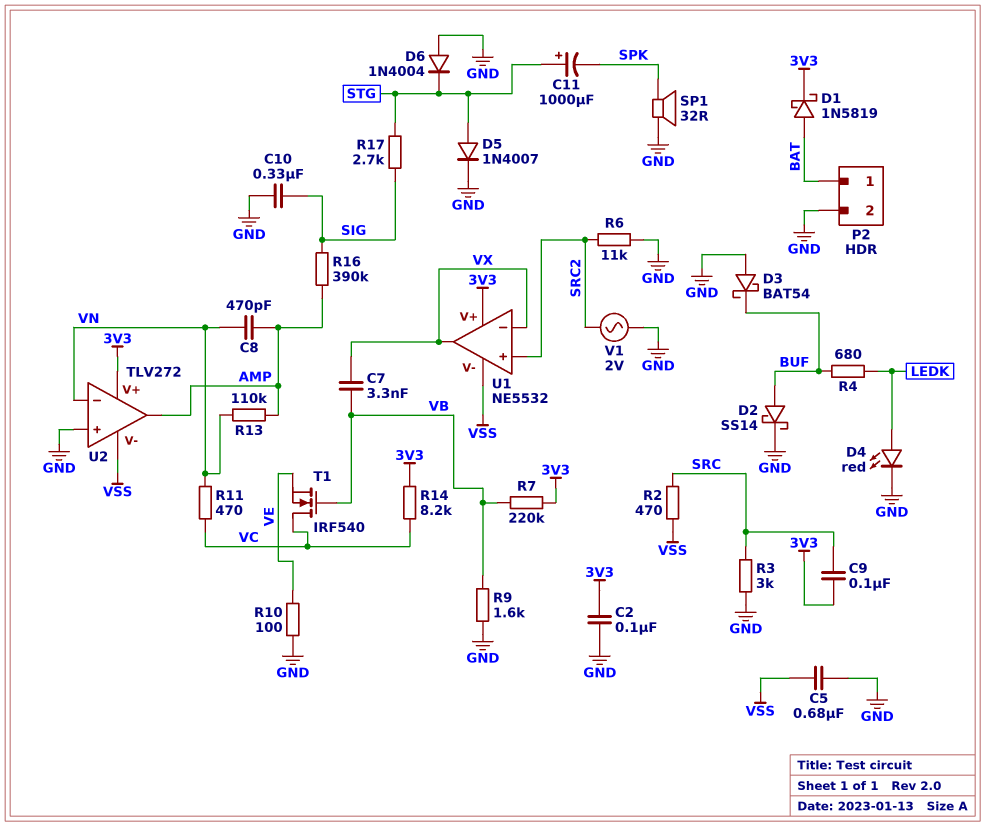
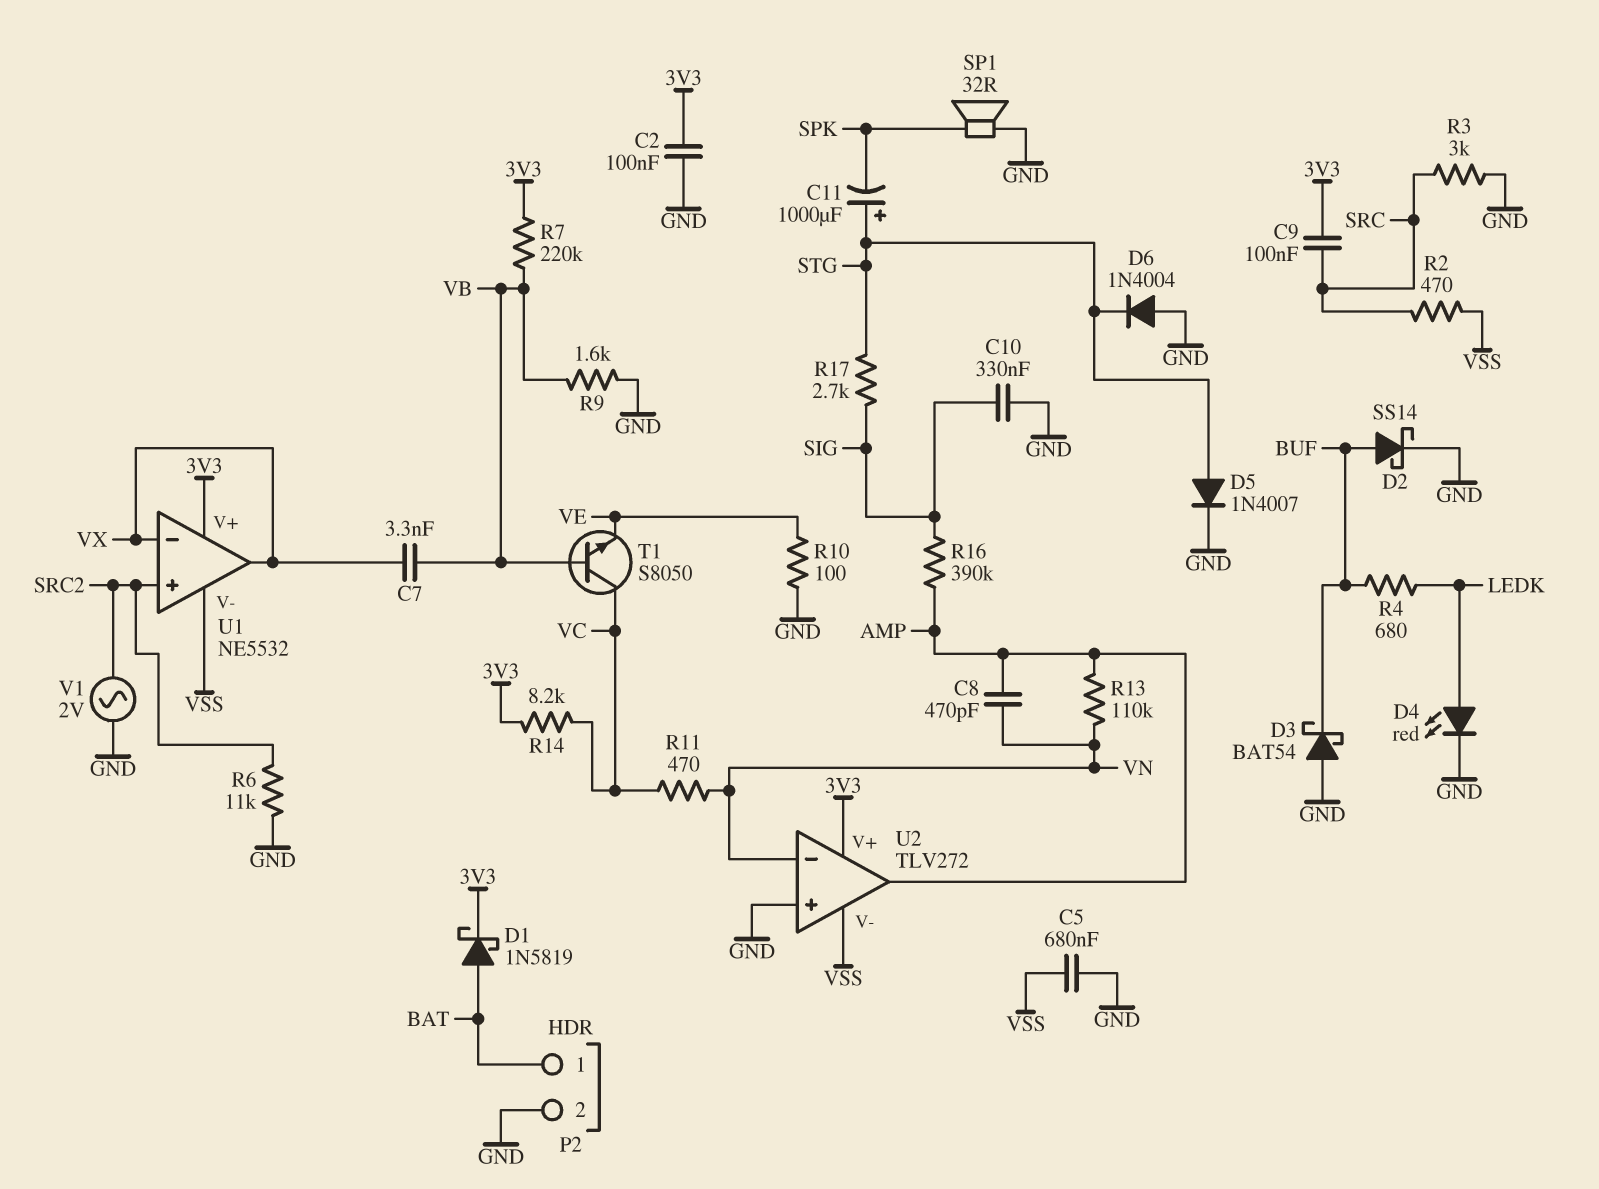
T1: NMOS IRF540 (G VB, D VC, S VE) -> NPN S8050 (B VB, C VC, E VE)

